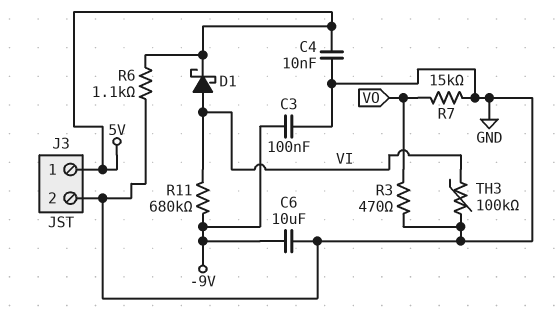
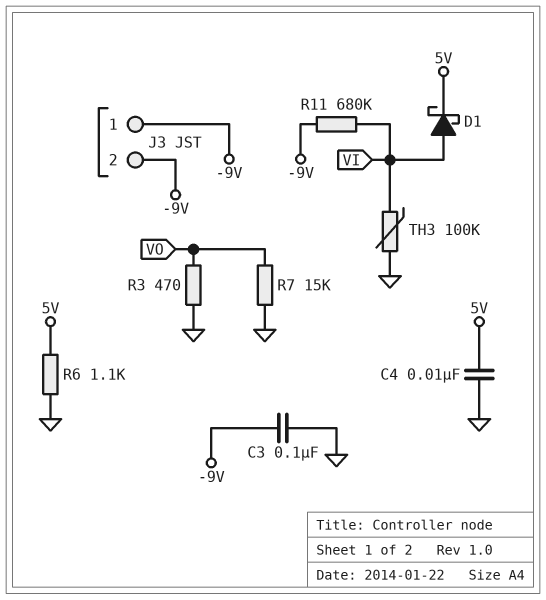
C6: 10uF (-9V, GND) -> none
J3 pin 1: 5V -> -9V
J3 pin 2: GND -> -9V

